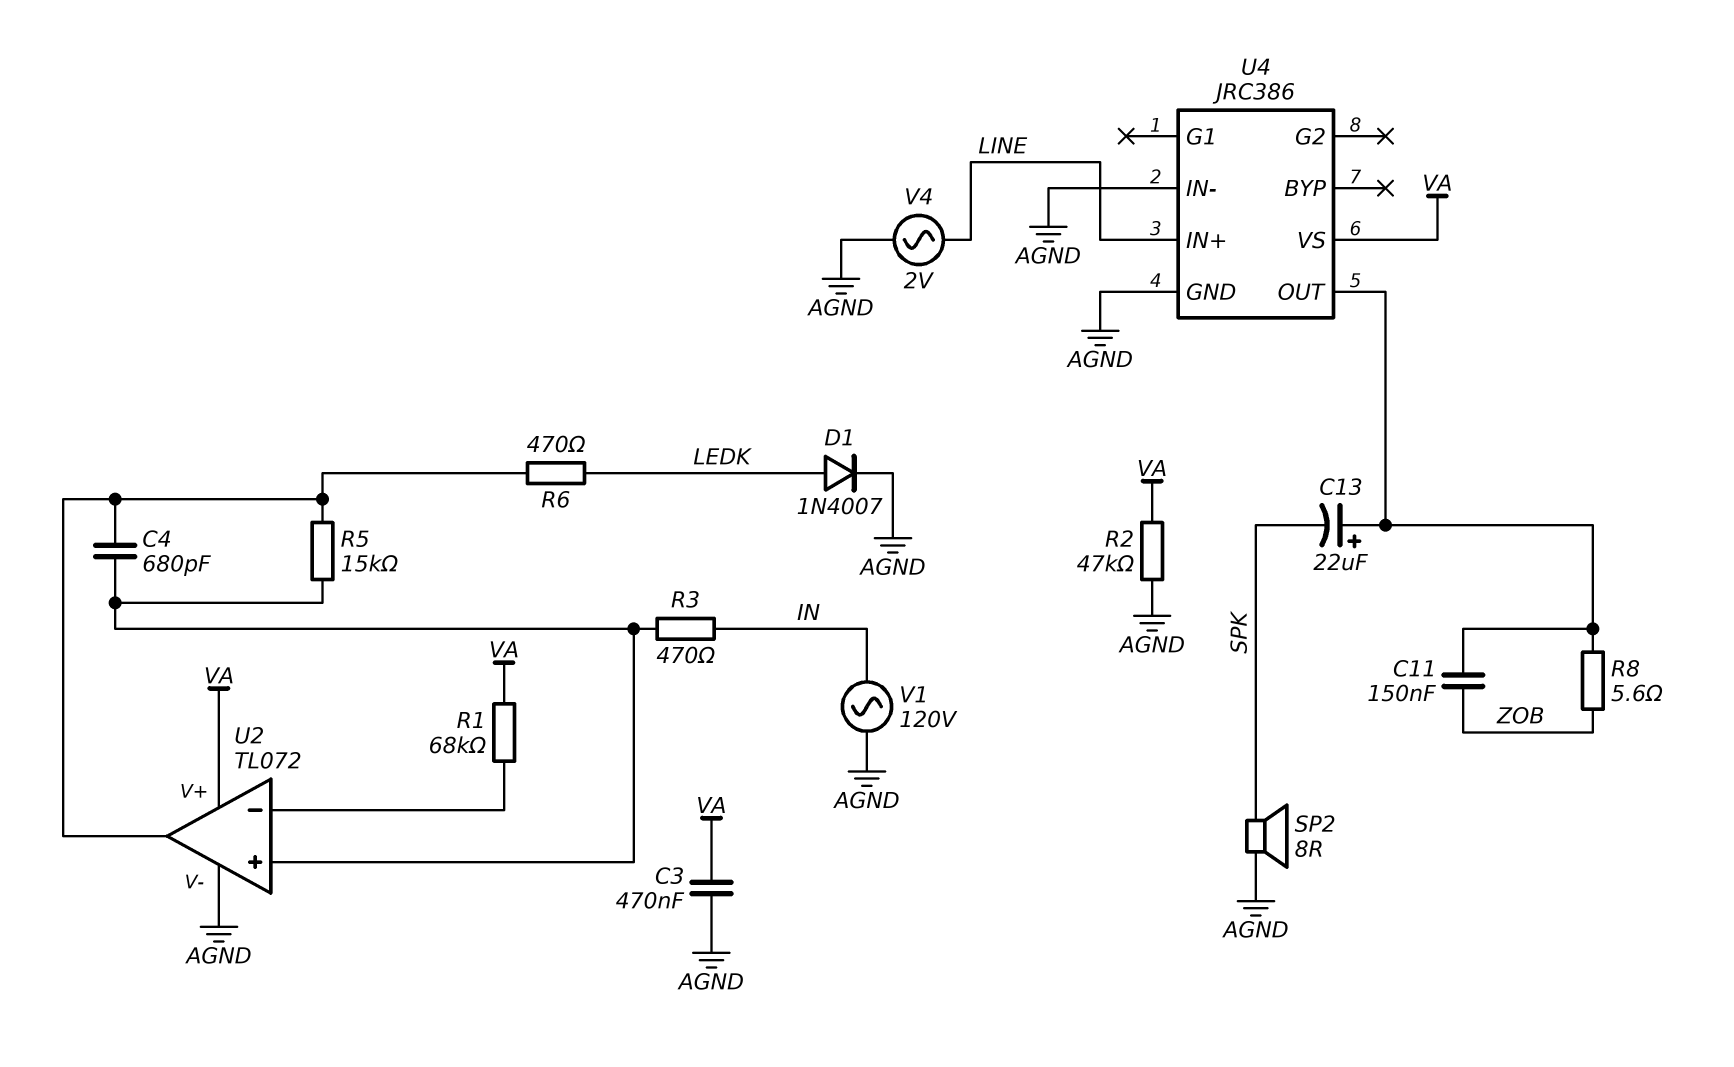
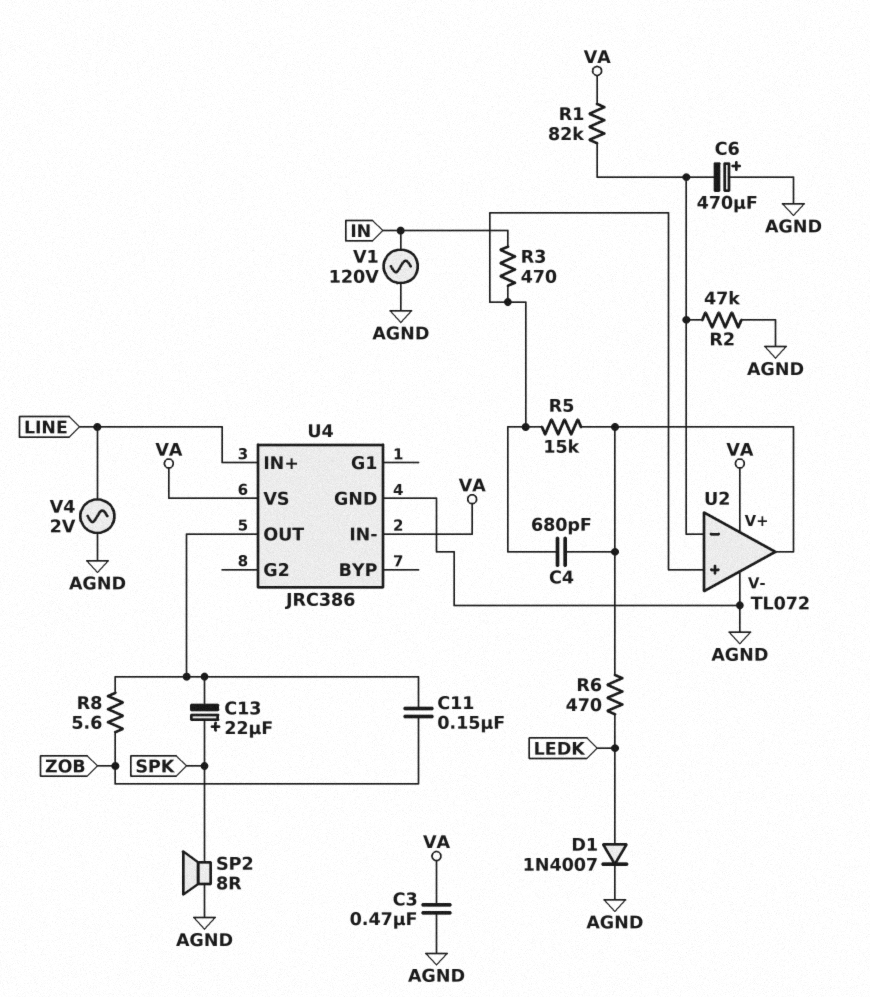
C6: none -> 470uF (plus AGND, minus U2/in-)
C13: 22uF (plus U4/OUT, minus SPK) -> 22uF (plus SPK, minus U4/OUT)
R1: 68k (U2/in-, VA) -> 82k (U2/in-, VA)
R2: 47k (AGND, VA) -> 47k (AGND, U2/in-)
U4 pin IN-: AGND -> VA

